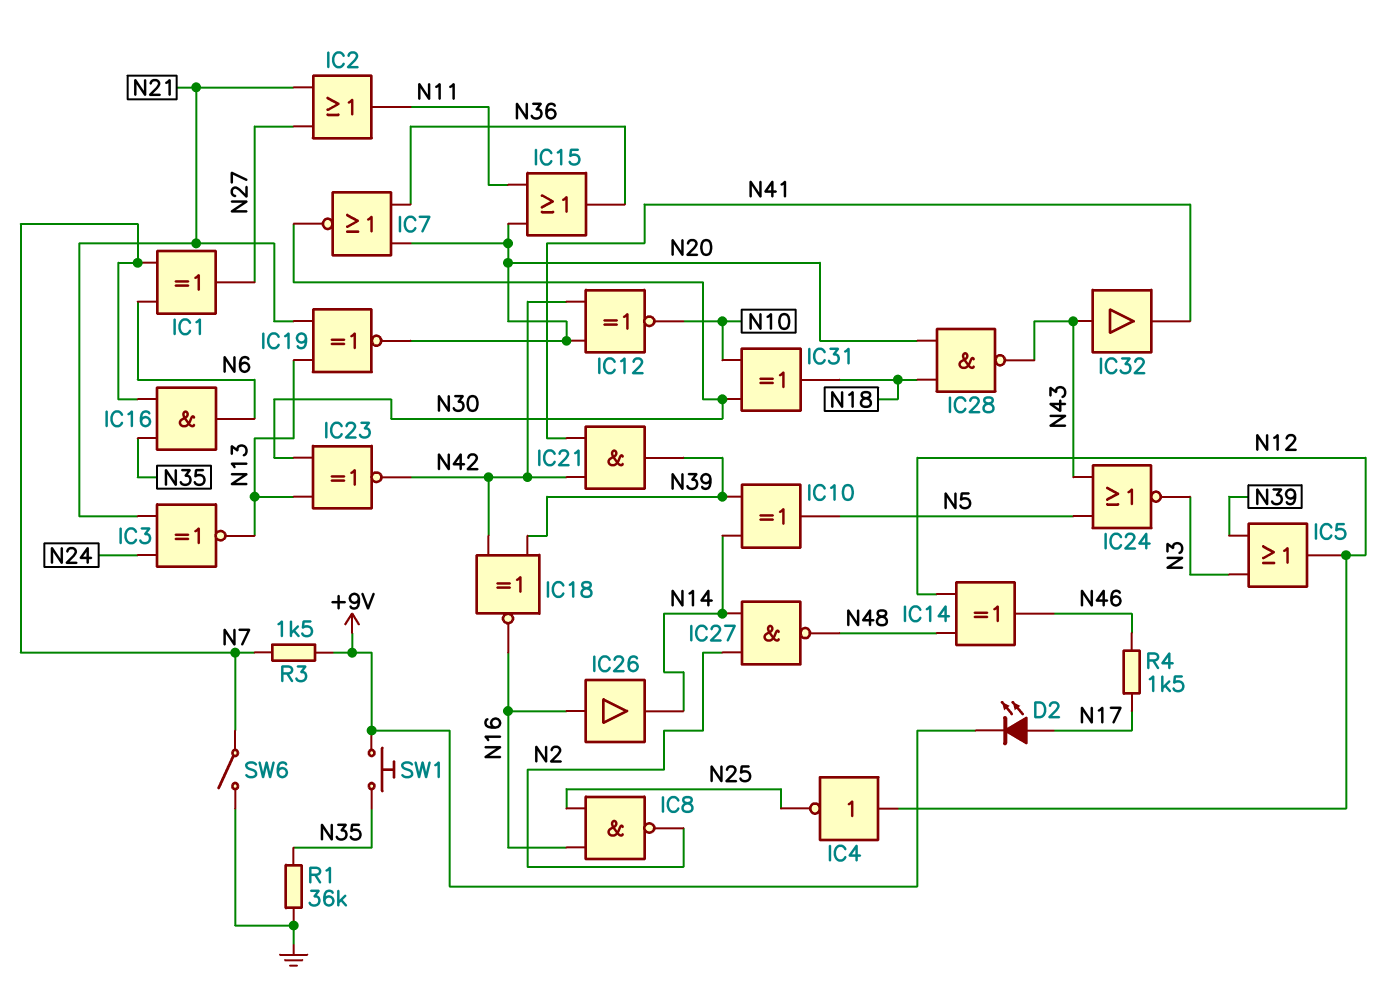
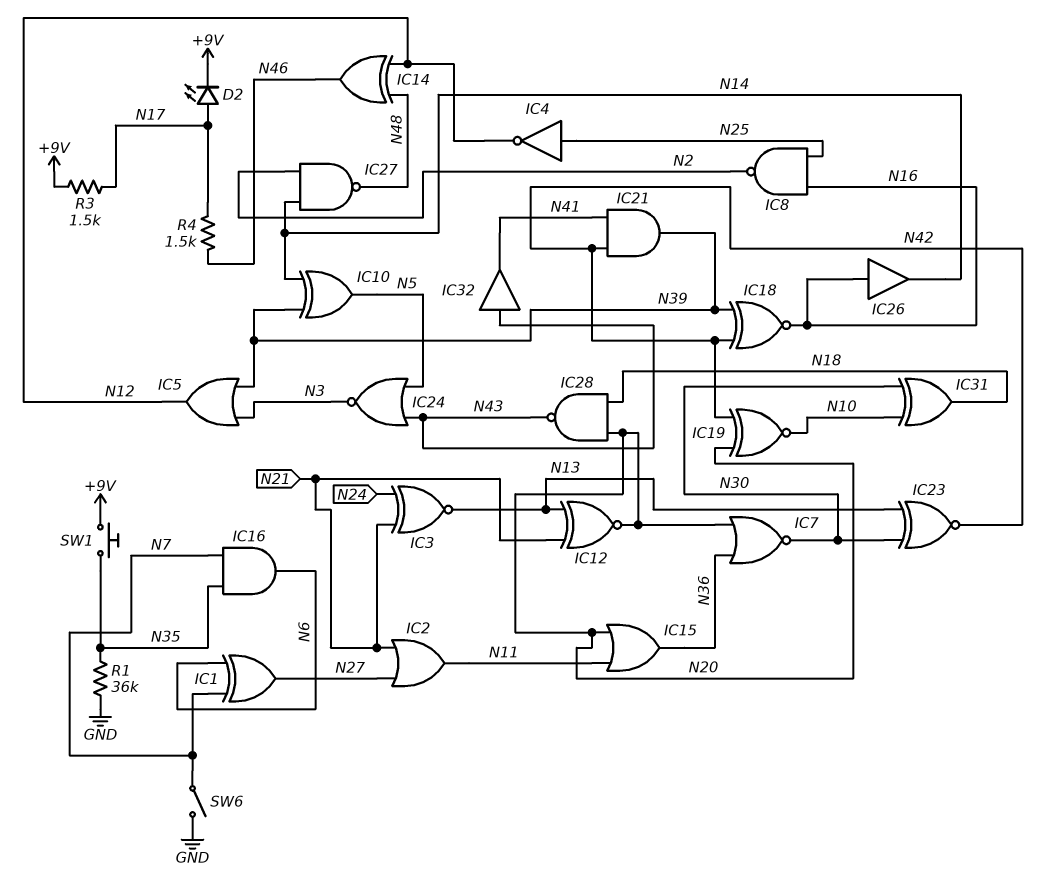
IC4: NOT (in N12, out N25) -> NOT (in N25, out N12)
IC12: XNOR (in N20, in N42, out N10) -> XNOR (in N13, in N21, out N20)
IC19: XNOR (in N13, in N21, out N20) -> XNOR (in N20, in N42, out N10)
R3: 1.5k (+9V, N7) -> 1.5k (+9V, N17)

